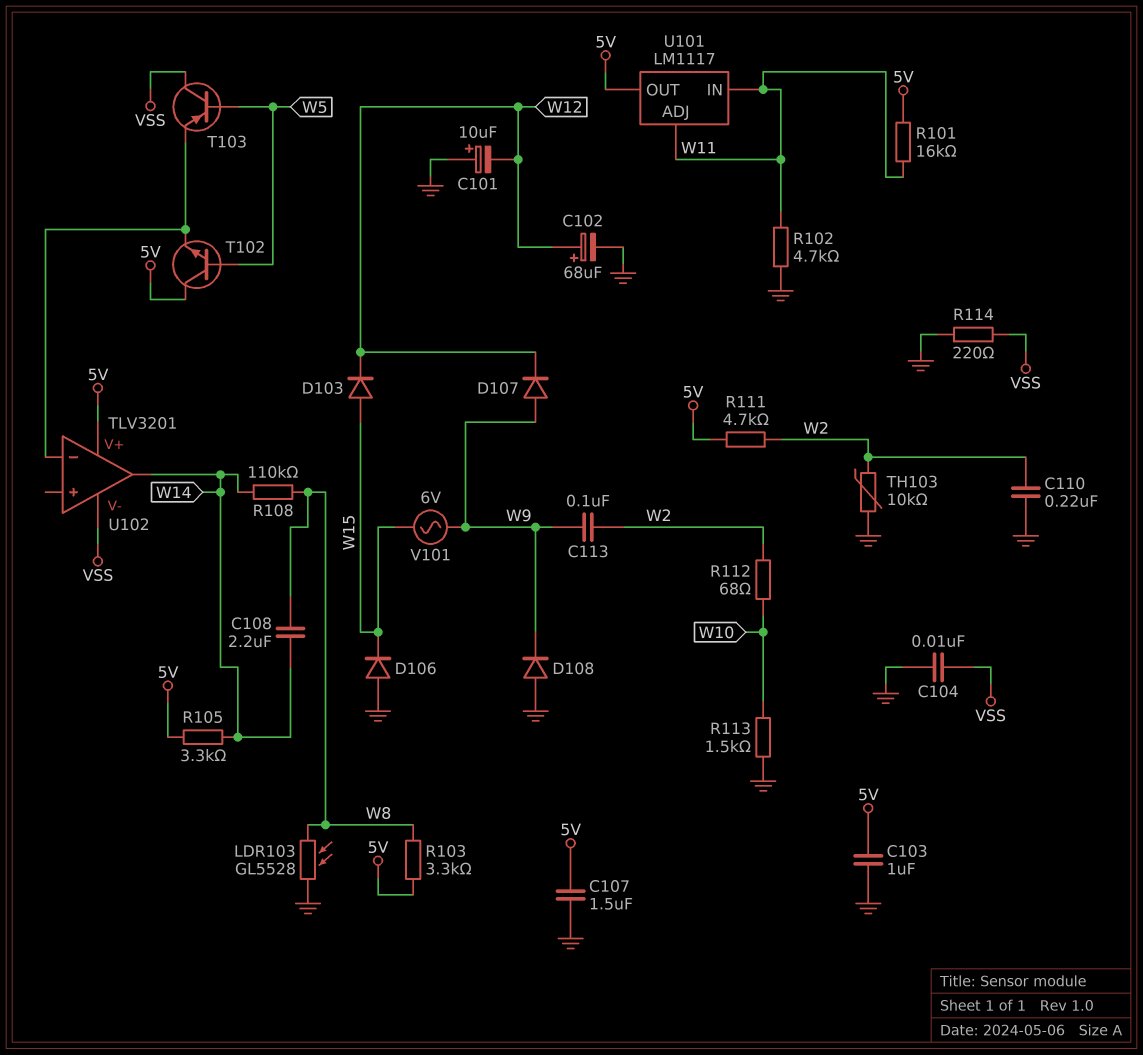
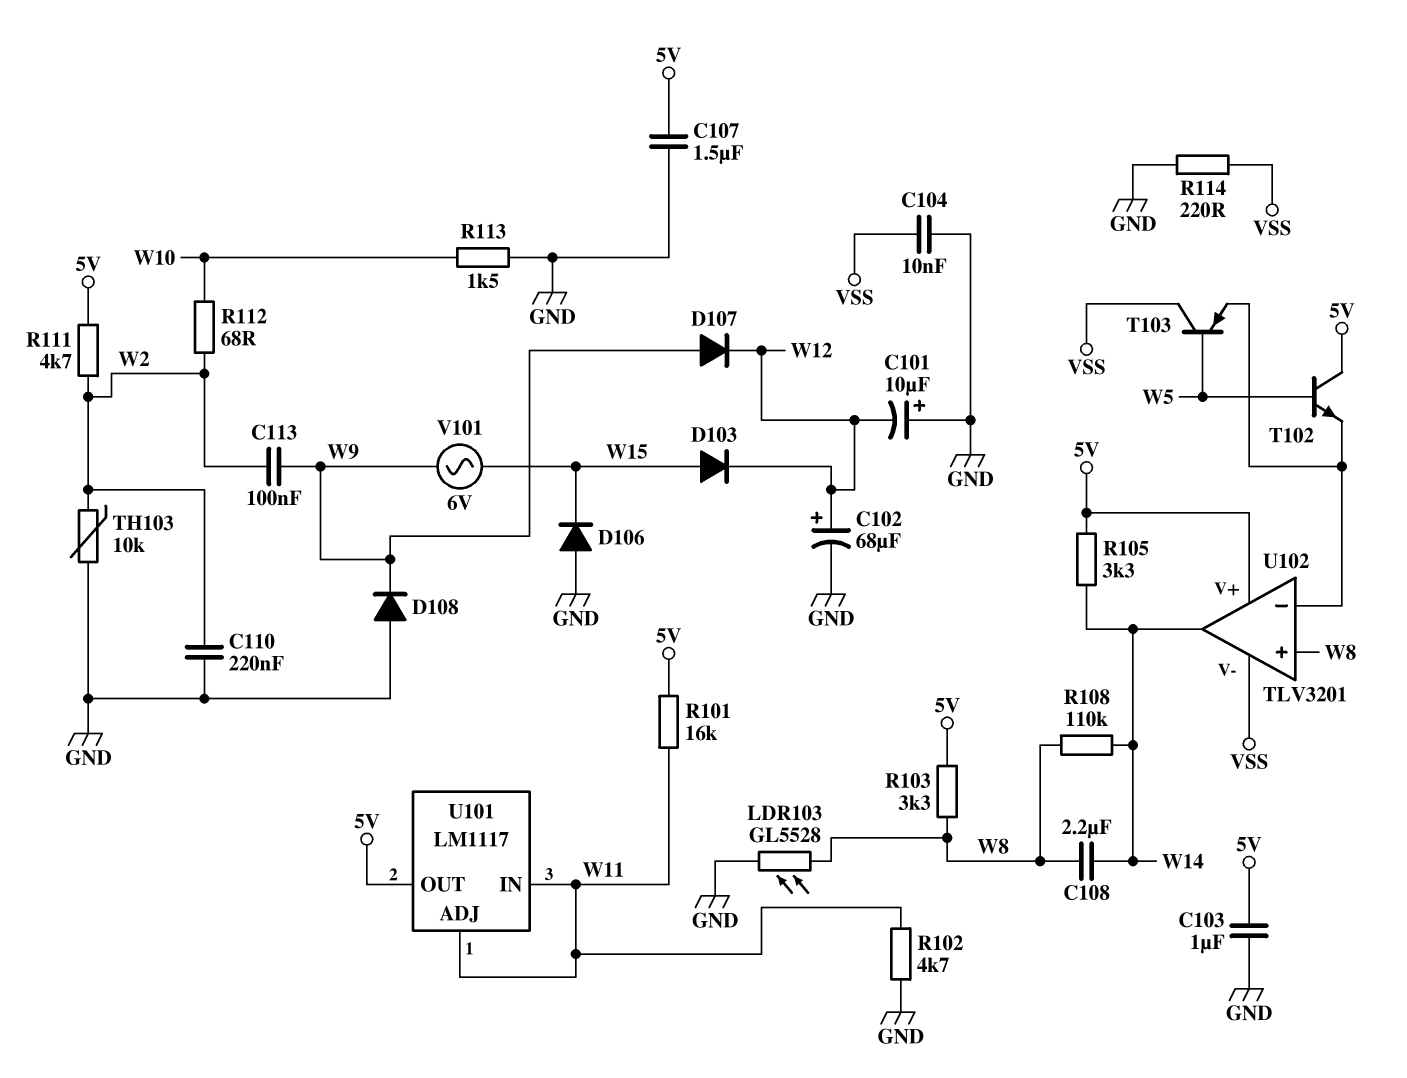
U102 pin in+: none -> W8

